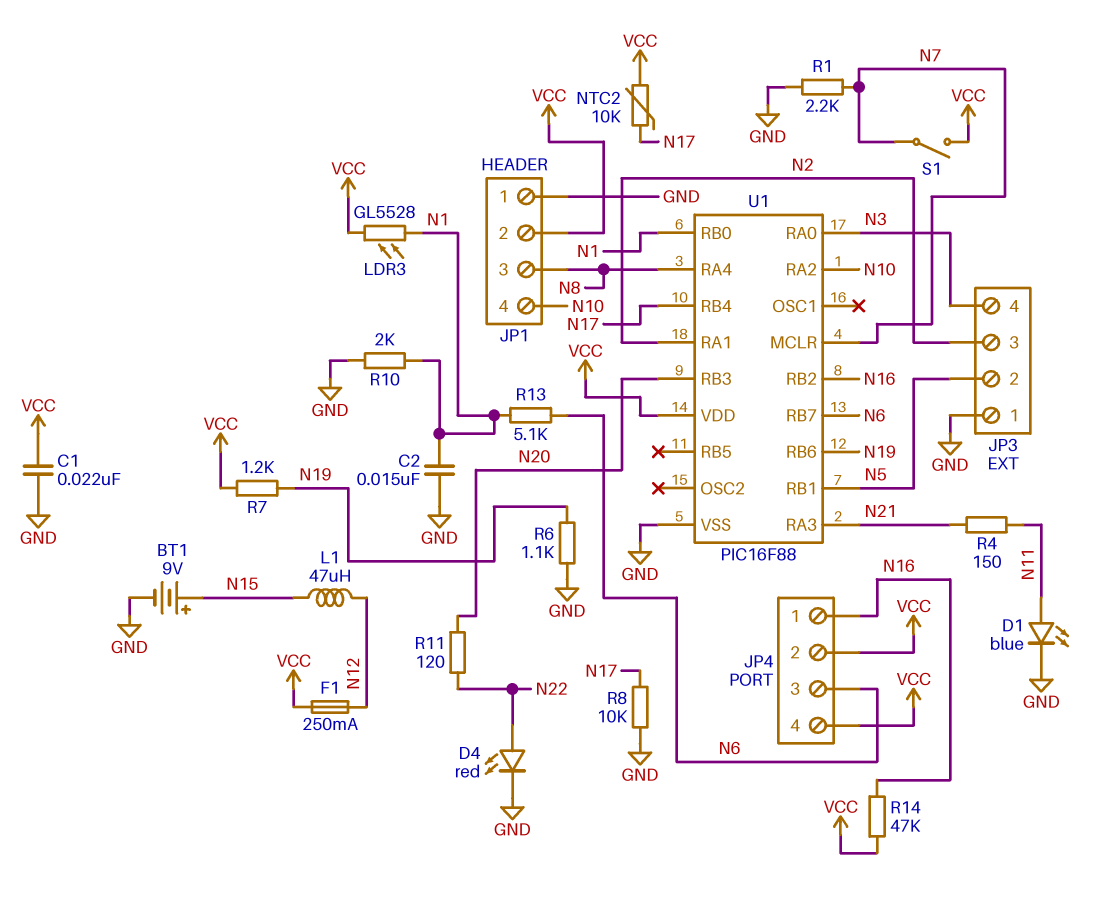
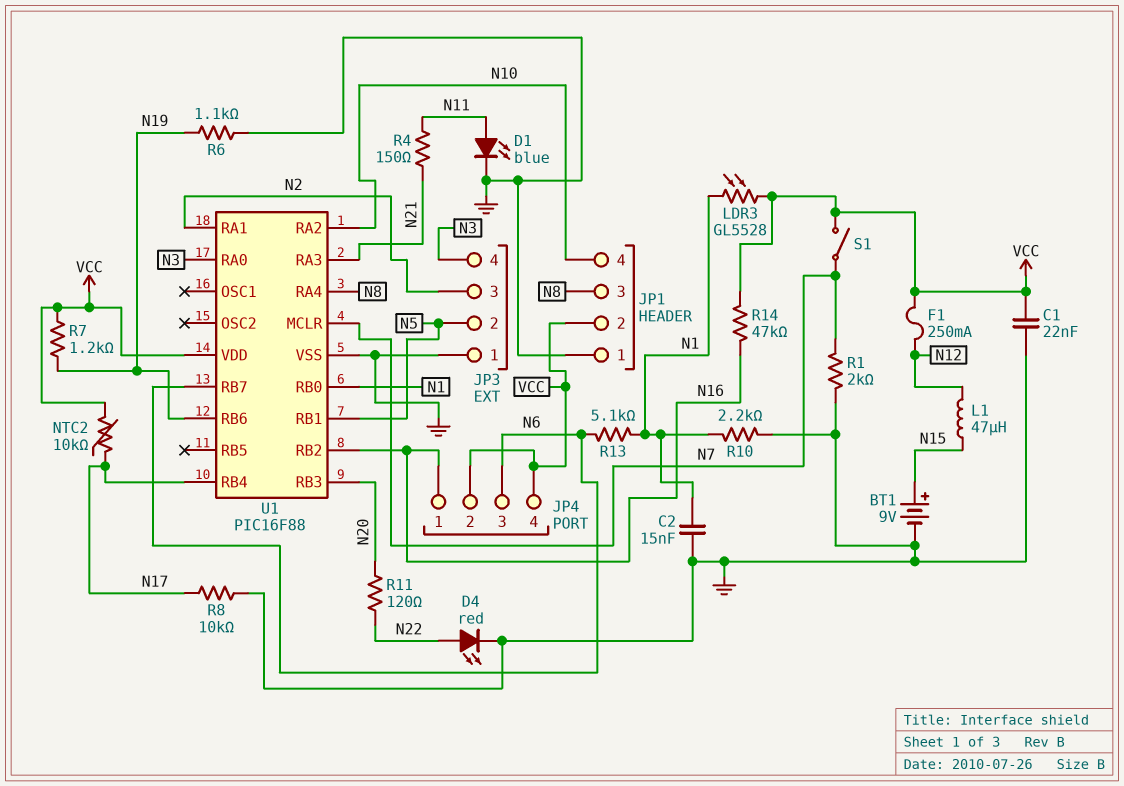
R1: 2.2k (GND, N7) -> 2k (GND, N7)
R10: 2k (GND, N1) -> 2.2k (GND, N1)

